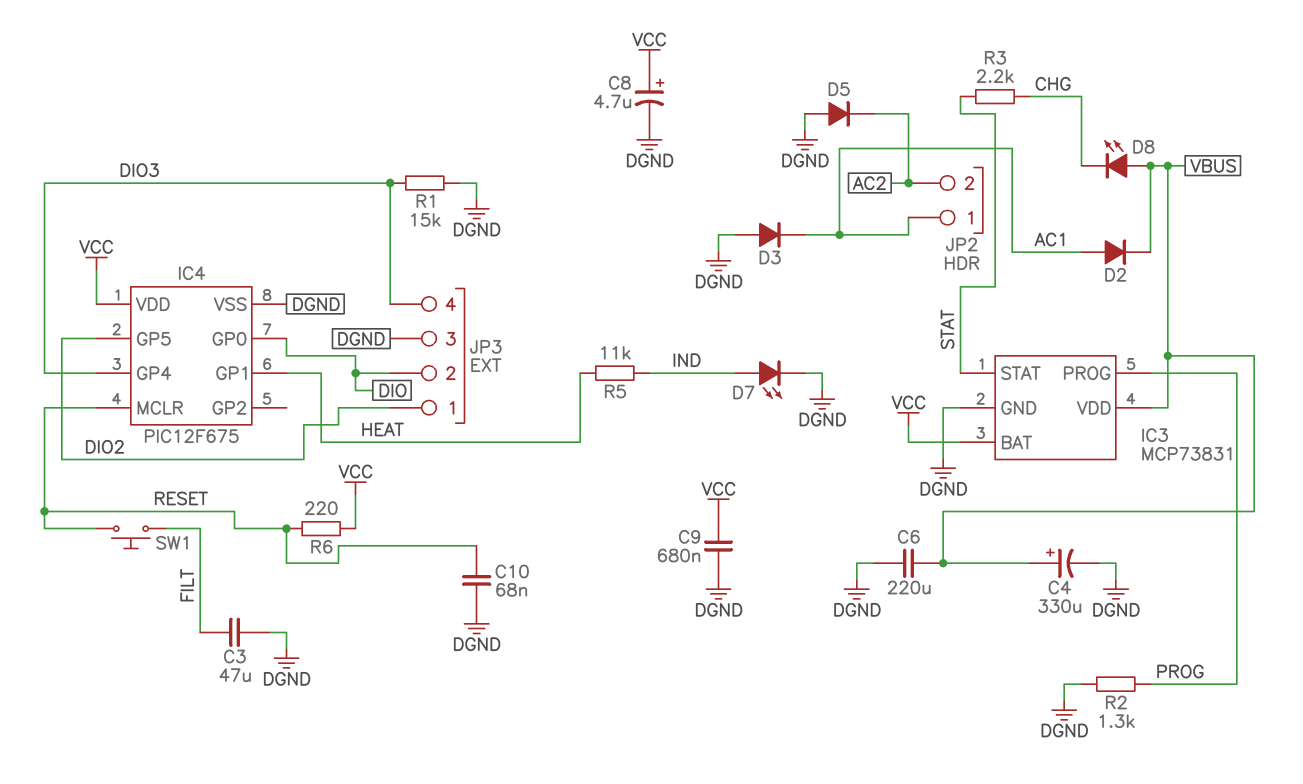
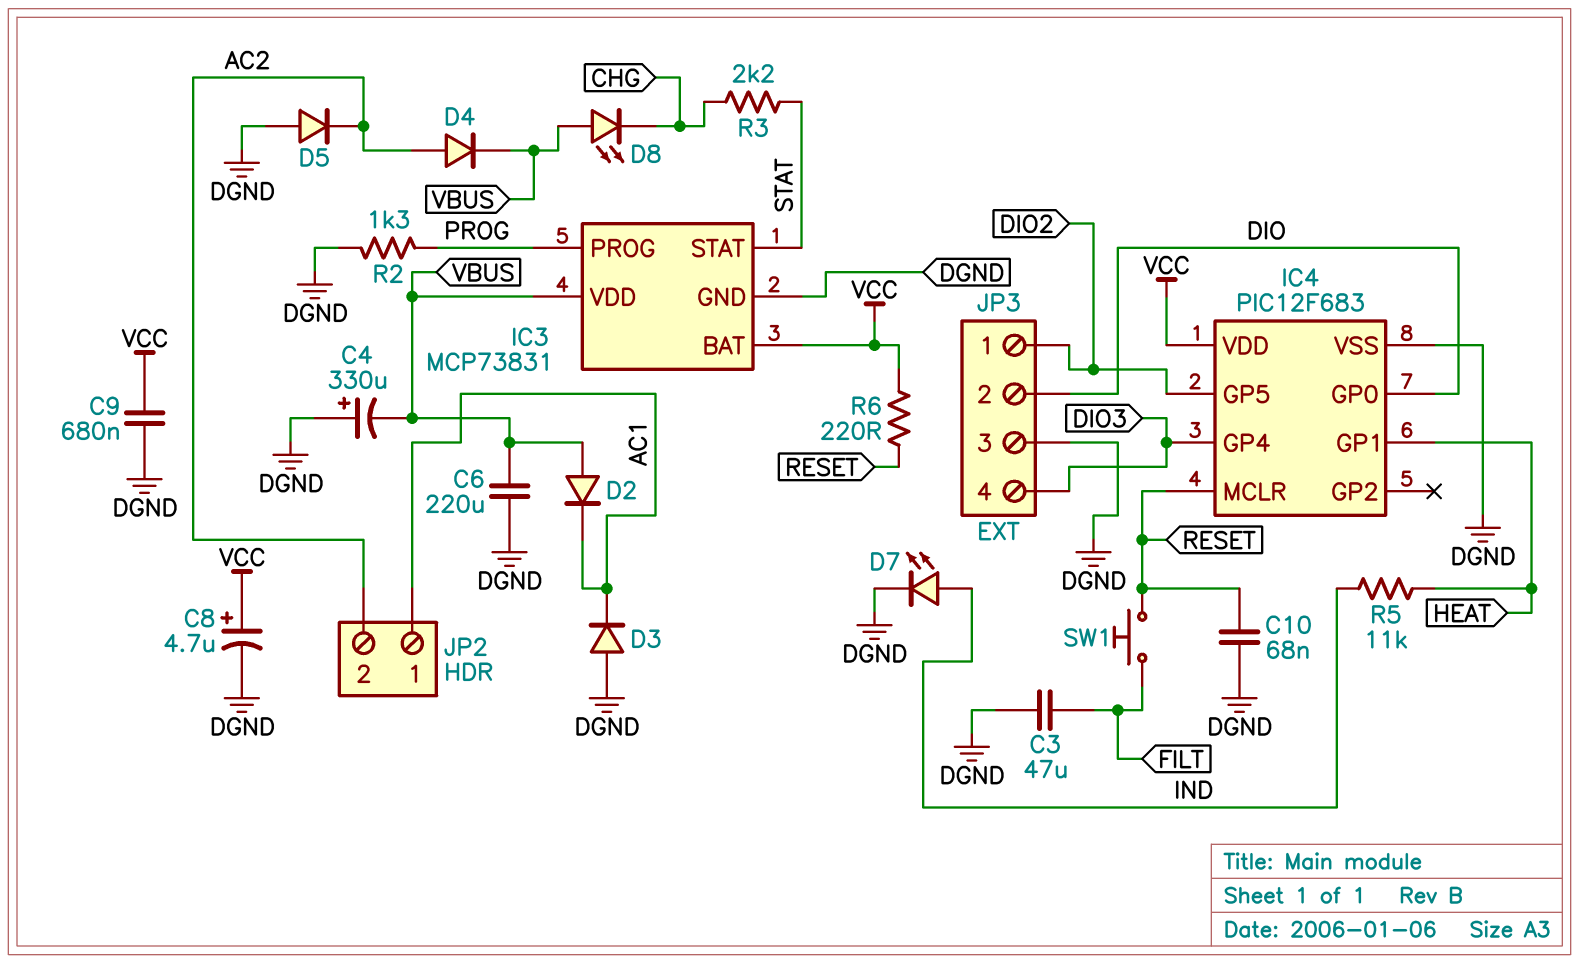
C4: 330uF (plus VBUS, minus DGND) -> 330uF (plus DGND, minus VBUS)
D2: diode (A AC1, K VBUS) -> diode (A VBUS, K AC1)
D4: none -> diode (A AC2, K VBUS)
IC4: PIC12F675 -> PIC12F683
R1: 15k (DGND, DIO3) -> none

